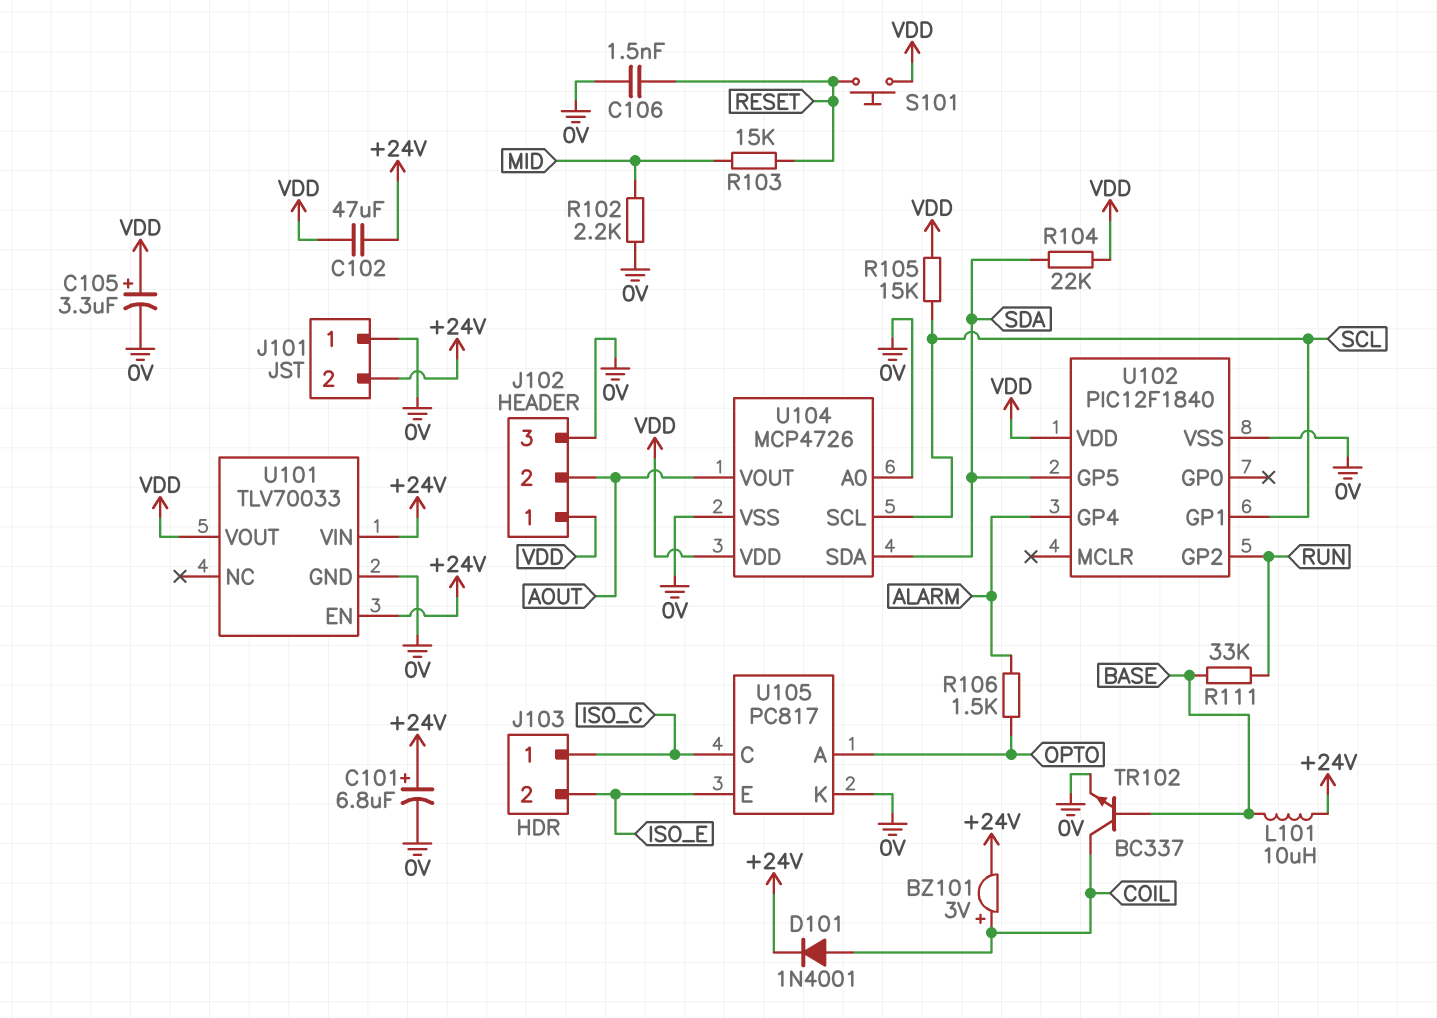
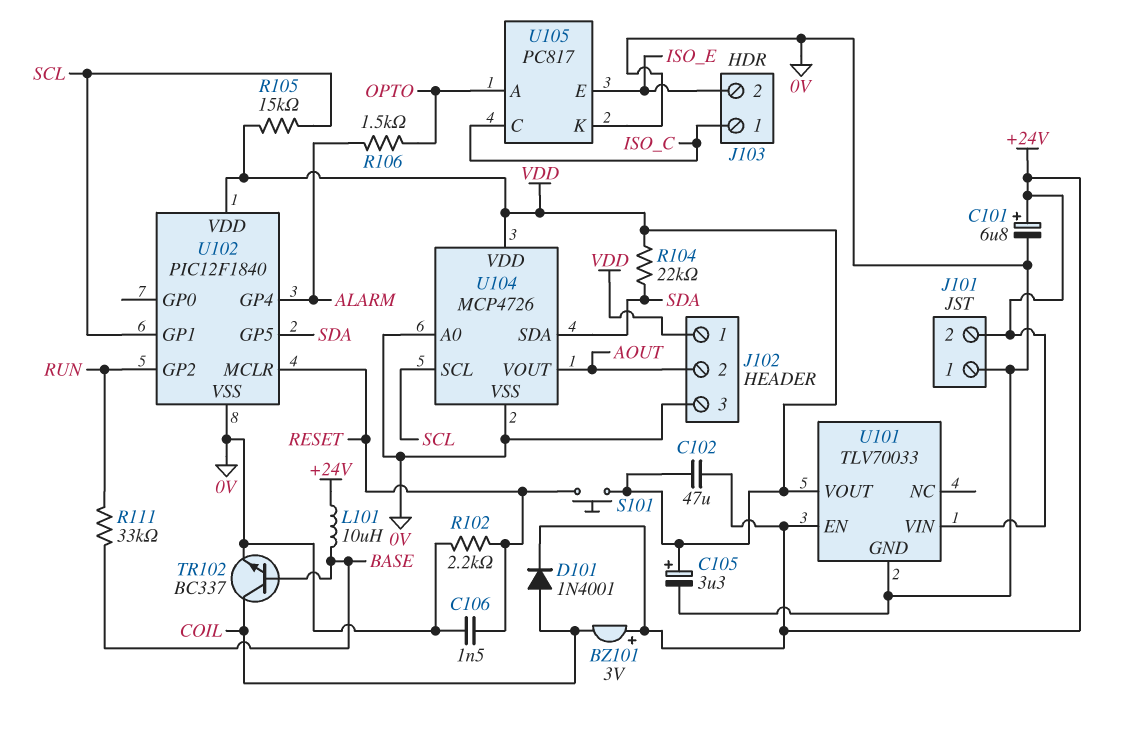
BZ101: buzzer 3V (plus COIL, minus +24V) -> buzzer 3V (plus +24V, minus COIL)
R102: 2.2k (0V, MID) -> 2.2k (0V, RESET)
R103: 15k (MID, RESET) -> none
U102 pin MCLR: none -> RESET

